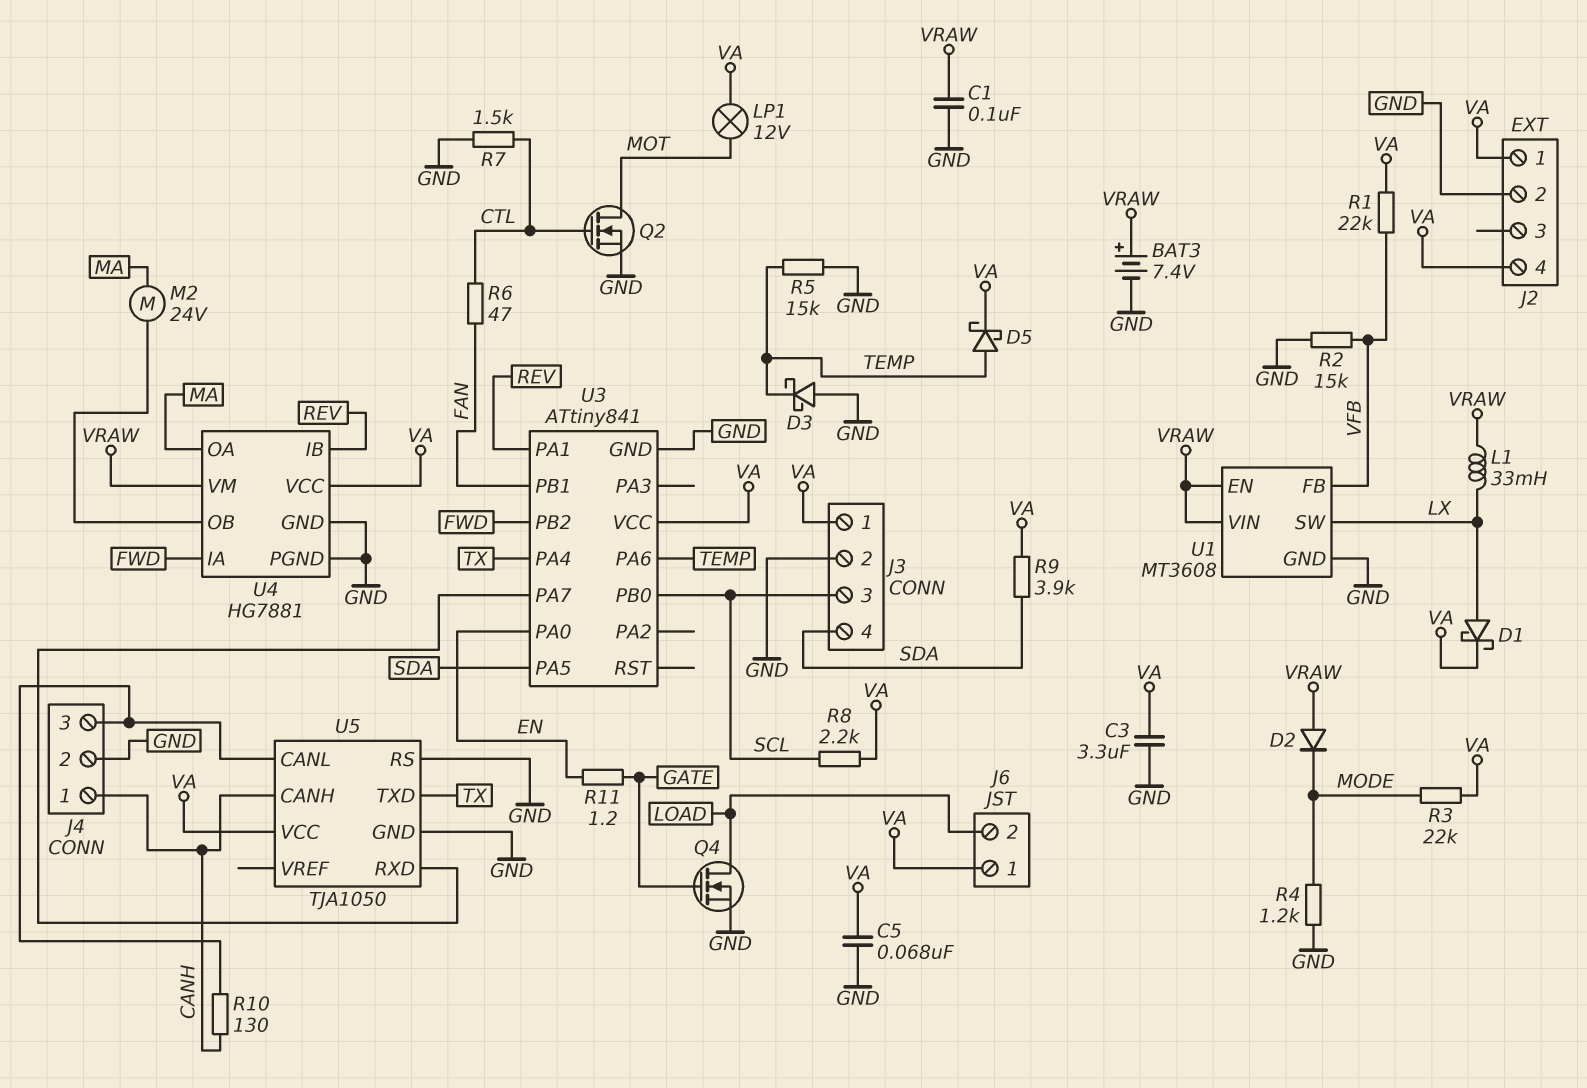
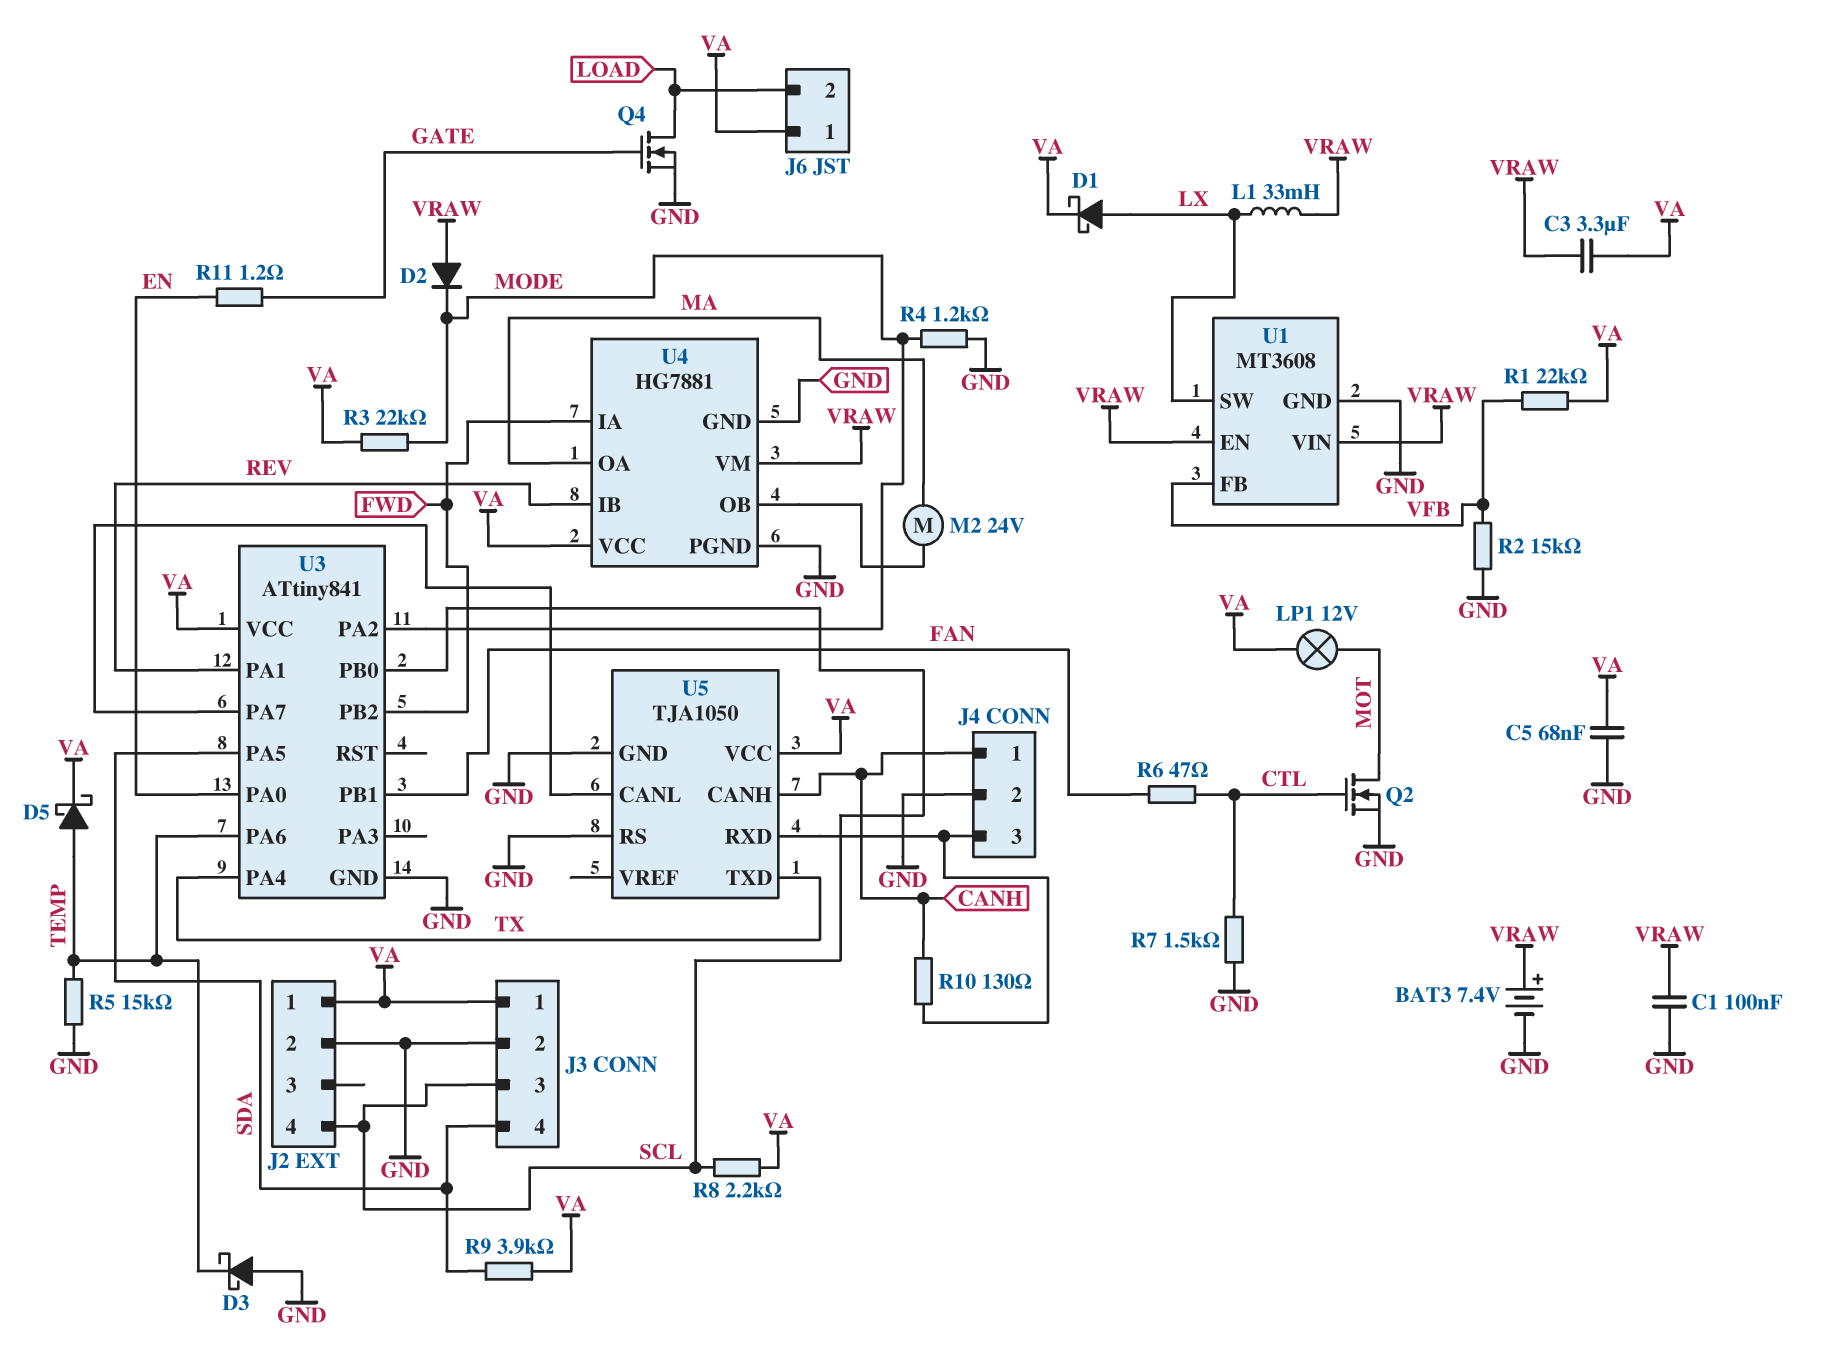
C3: 3.3uF (GND, VA) -> 3.3uF (VA, VRAW)
J2 pin 4: VA -> SCL
U3 pin PA2: none -> MODE
U5 pin CANL: J4/3 -> U3/PA7
U5 pin RXD: U3/PA7 -> J4/3

